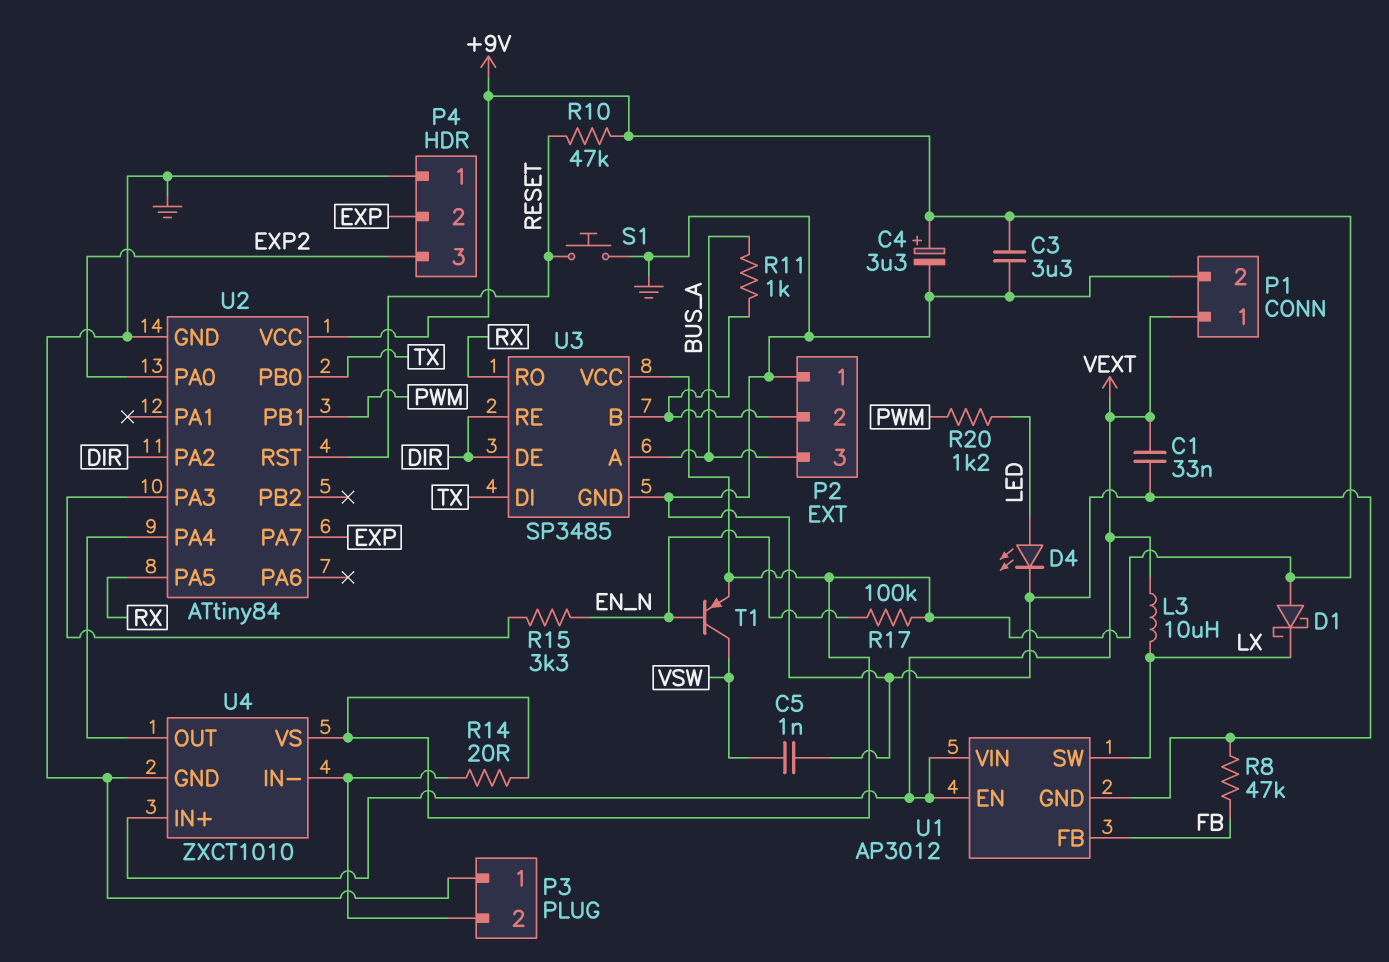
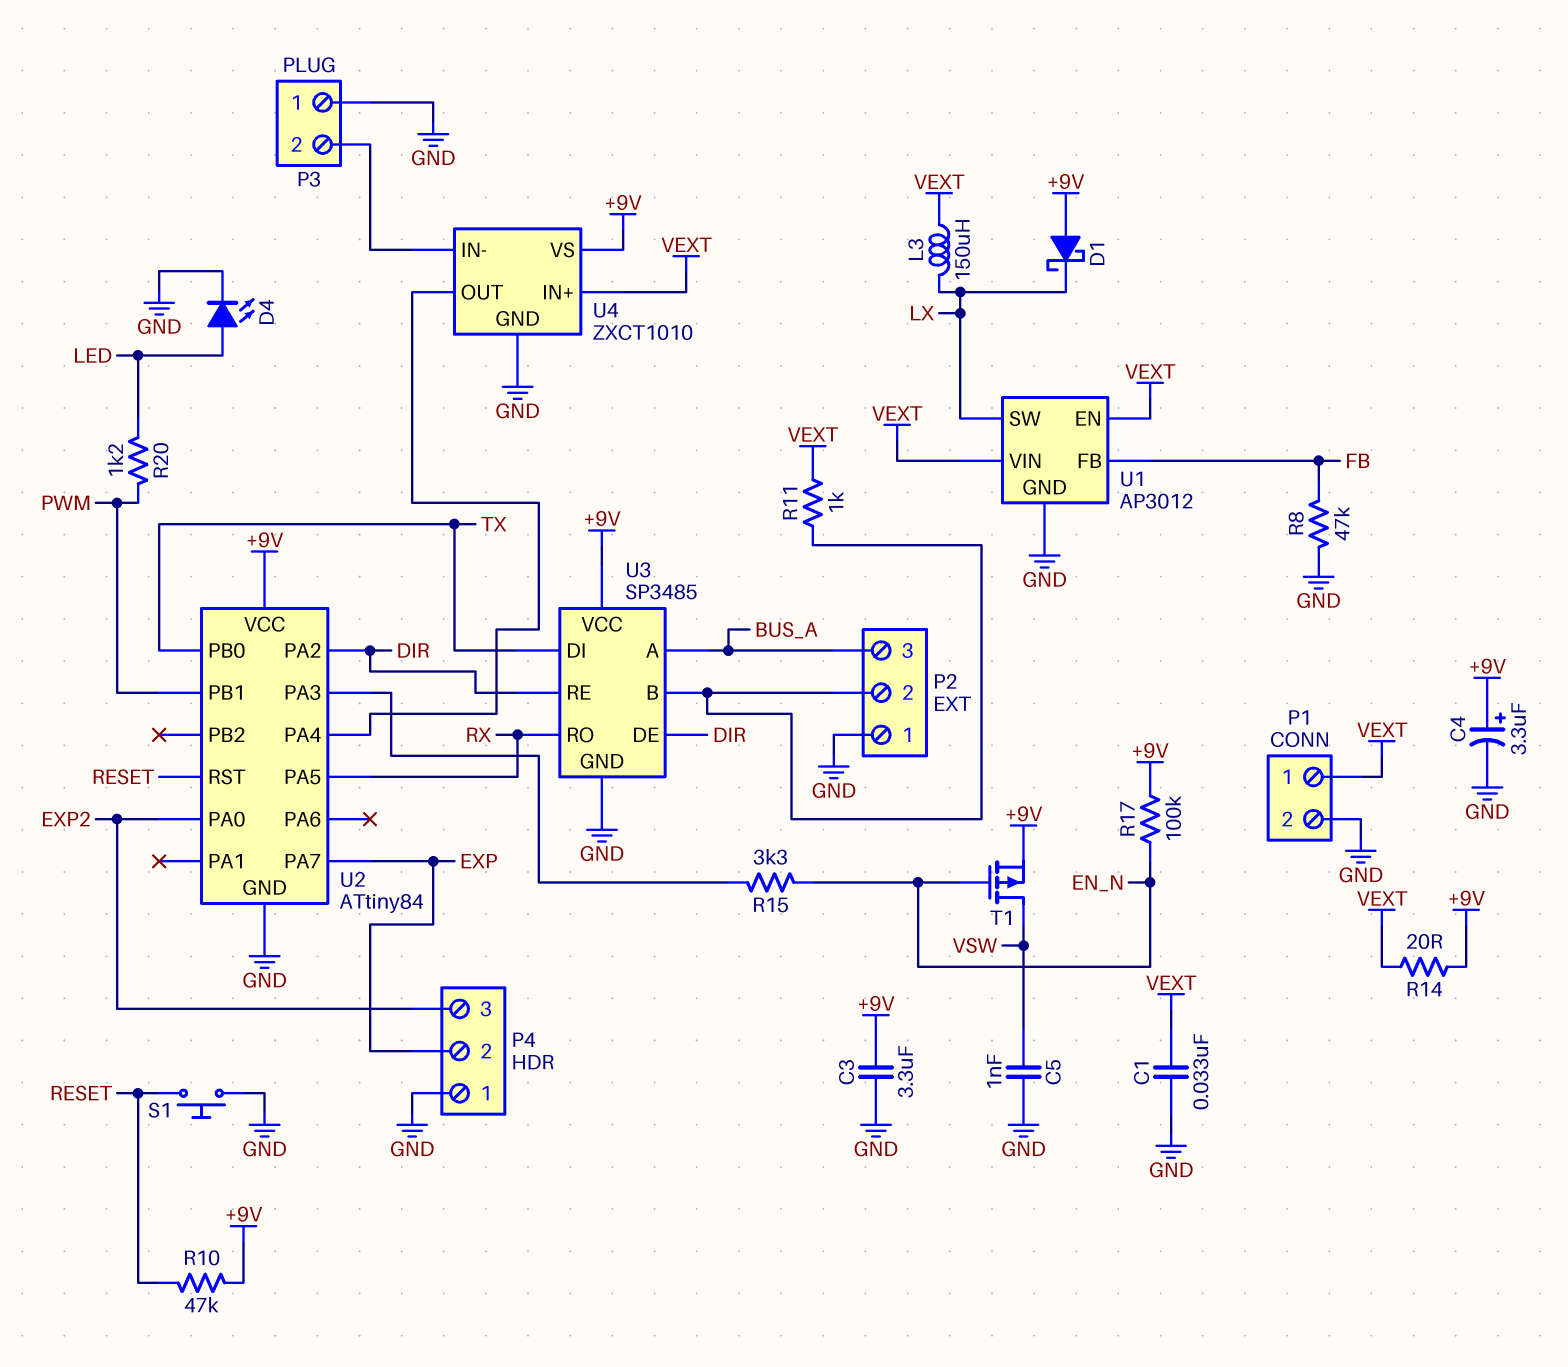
L3: 10uH (LX, VEXT) -> 150uH (LX, VEXT)
R11: 1k (BUS_A, P2/2) -> 1k (P2/2, VEXT)
R14: 20 (+9V, P3/2) -> 20 (+9V, VEXT)
T1: PNP (B EN_N, C VSW, E +9V) -> PMOS (G EN_N, D VSW, S +9V)

